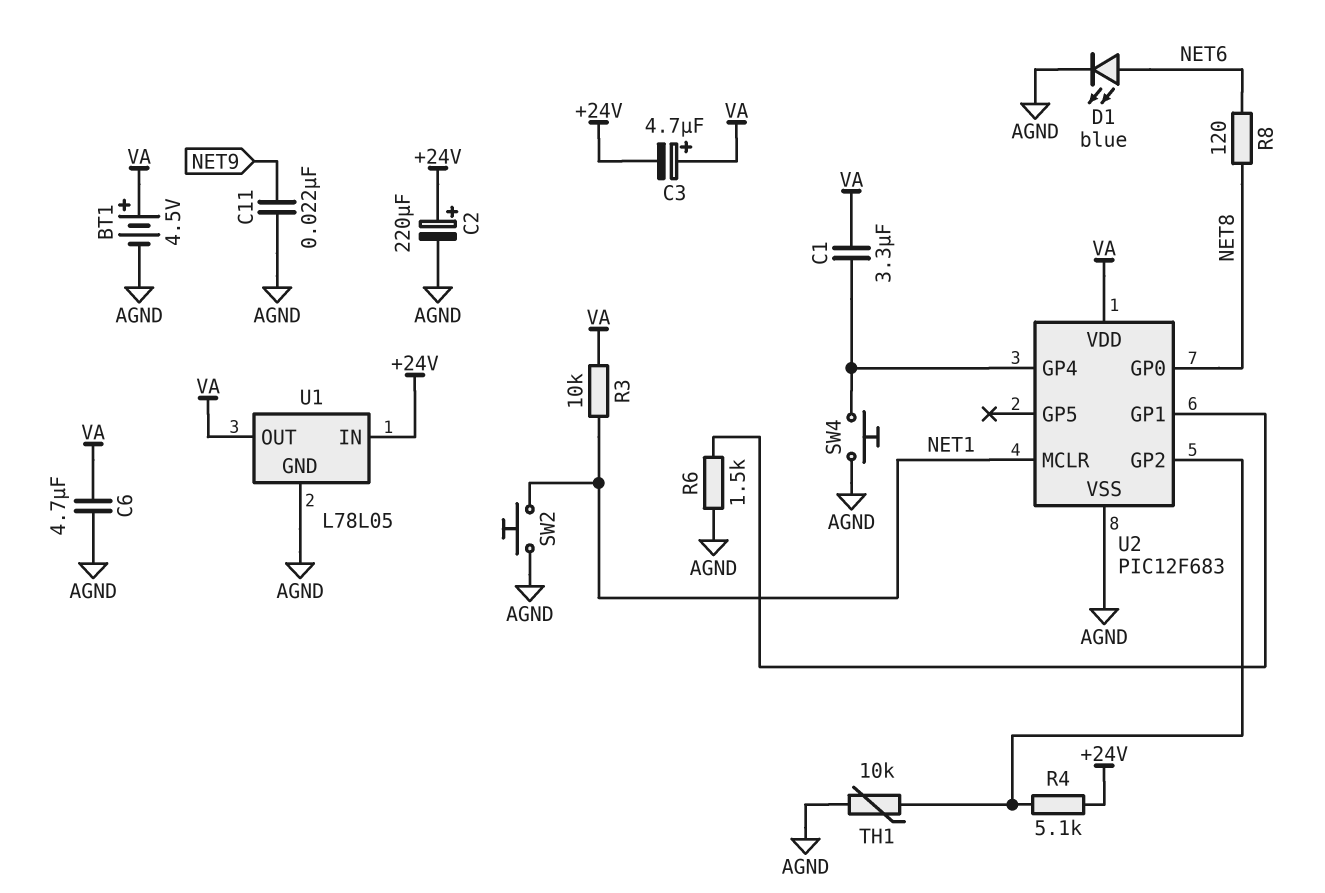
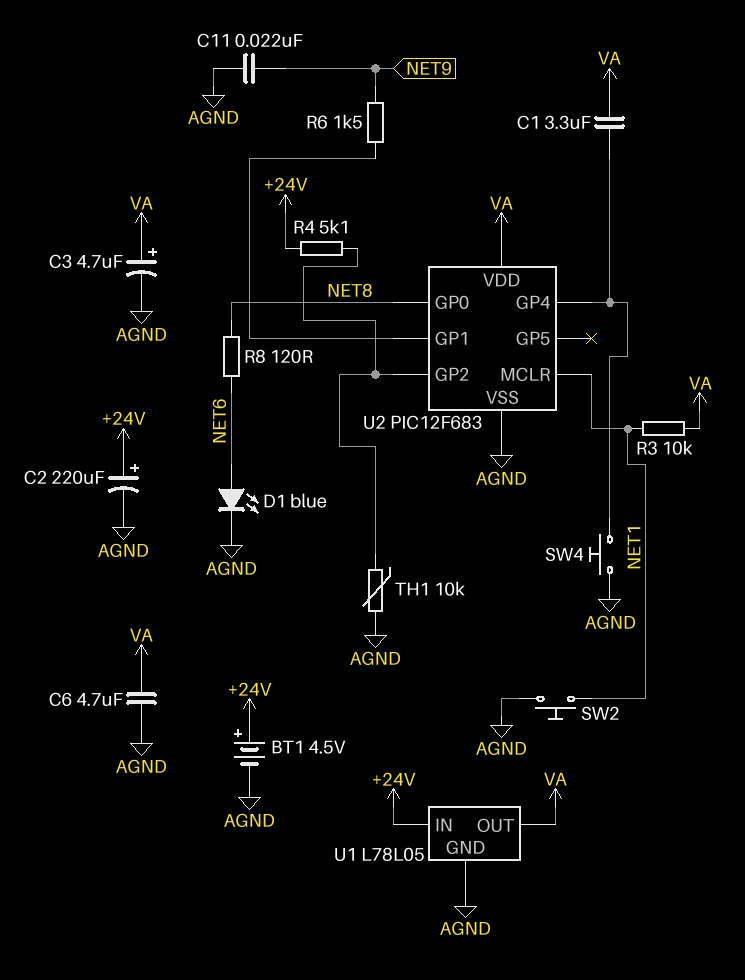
BT1: 4.5V (plus VA, minus AGND) -> 4.5V (plus +24V, minus AGND)
C3: 4.7uF (plus VA, minus +24V) -> 4.7uF (plus VA, minus AGND)
R6: 1.5k (AGND, U2/GP1) -> 1.5k (NET9, U2/GP1)

